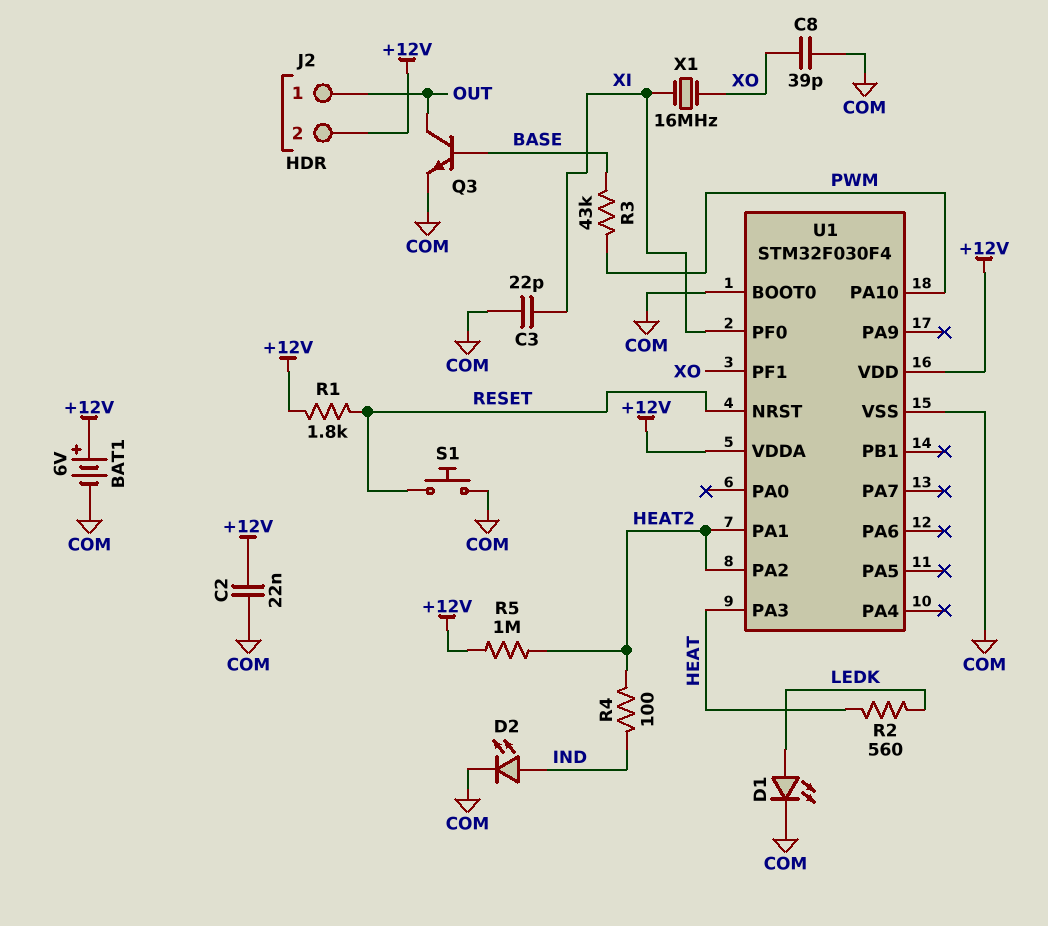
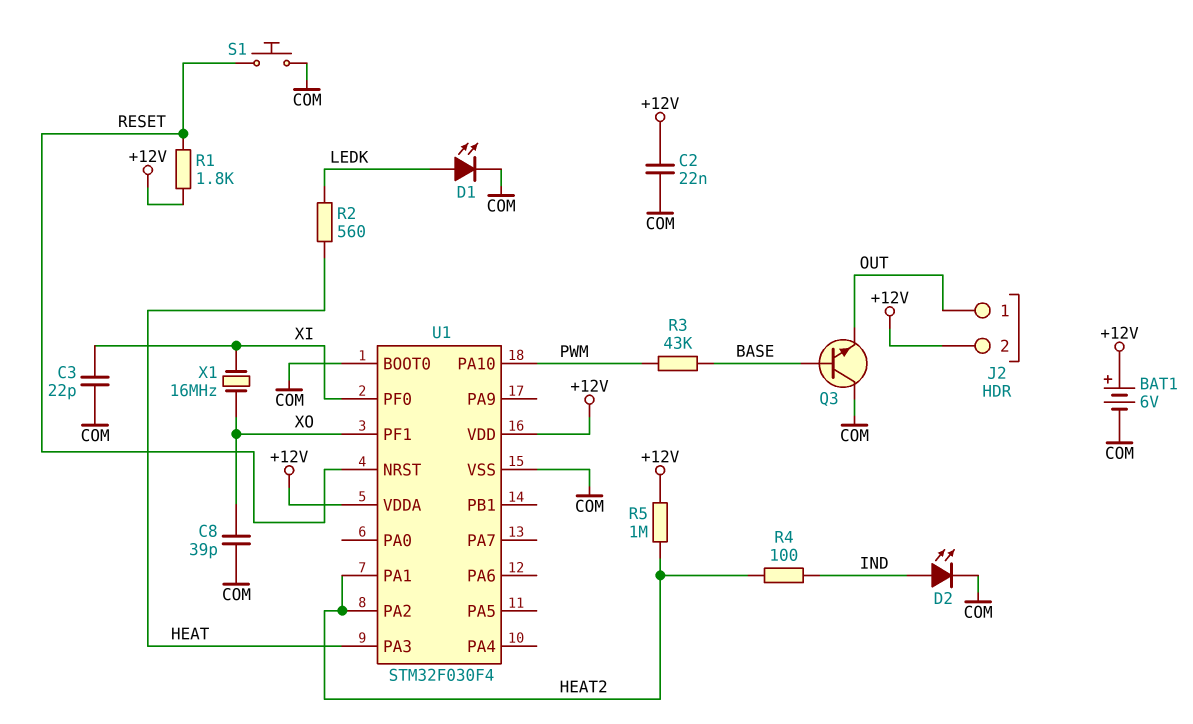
Q3: NPN (B BASE, C OUT, E COM) -> NPN (B BASE, C COM, E OUT)

